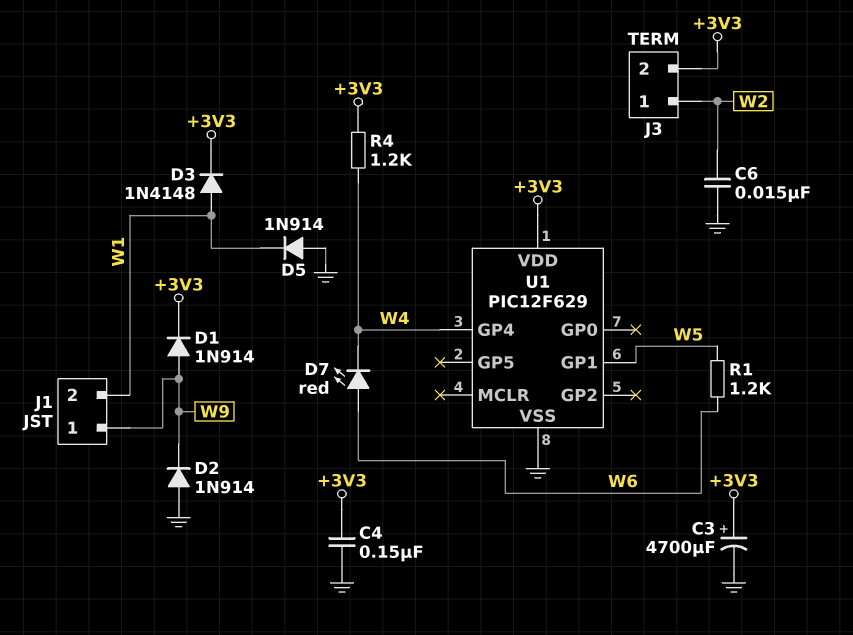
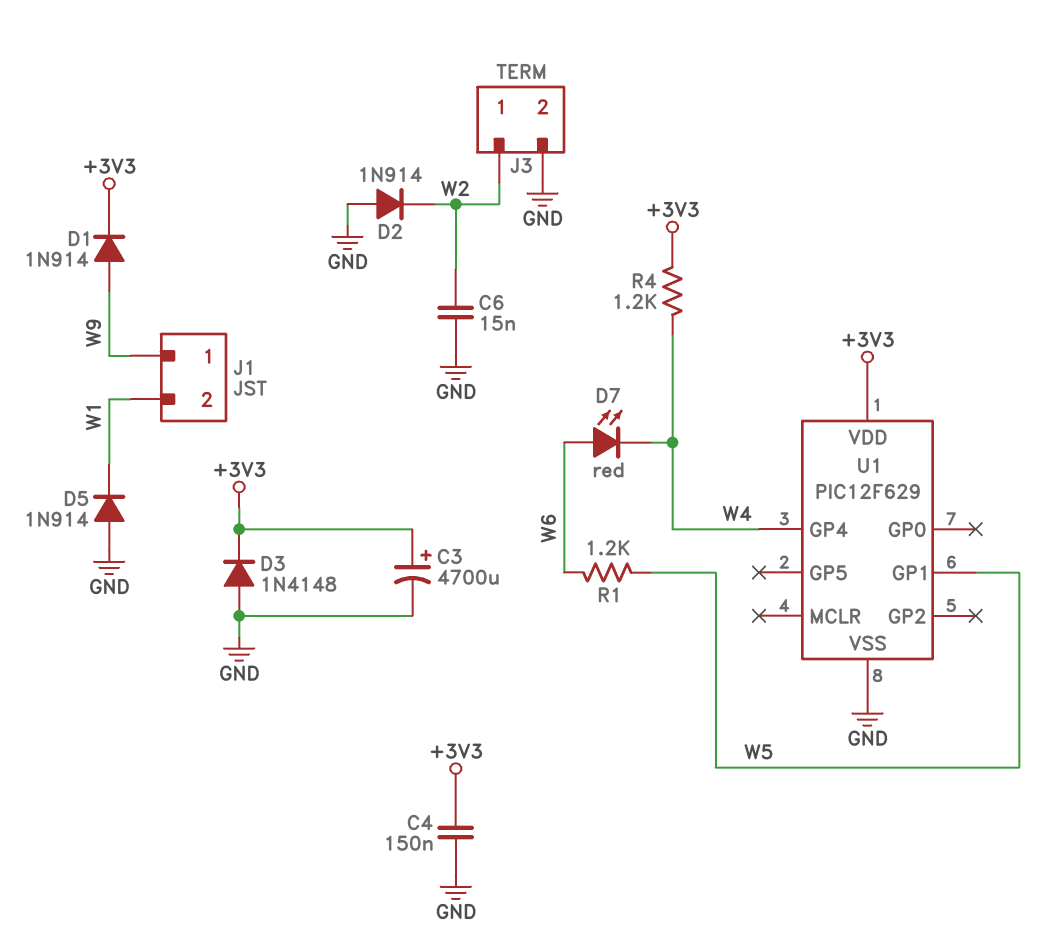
D2: diode 1N914 (A GND, K W9) -> diode 1N914 (A GND, K W2)
D3: diode 1N4148 (A W1, K +3V3) -> diode 1N4148 (A GND, K +3V3)
J3 pin 2: +3V3 -> GND

